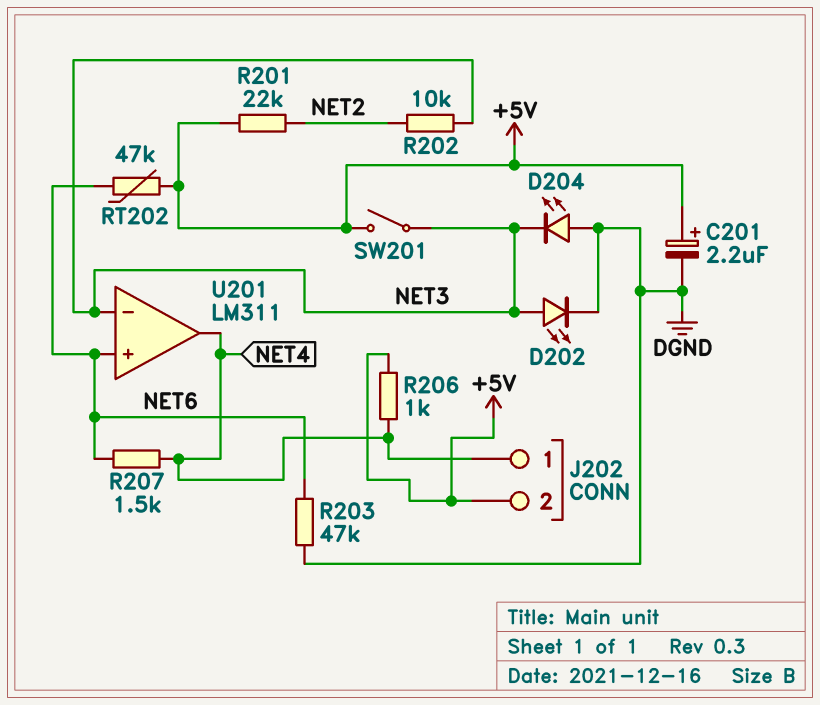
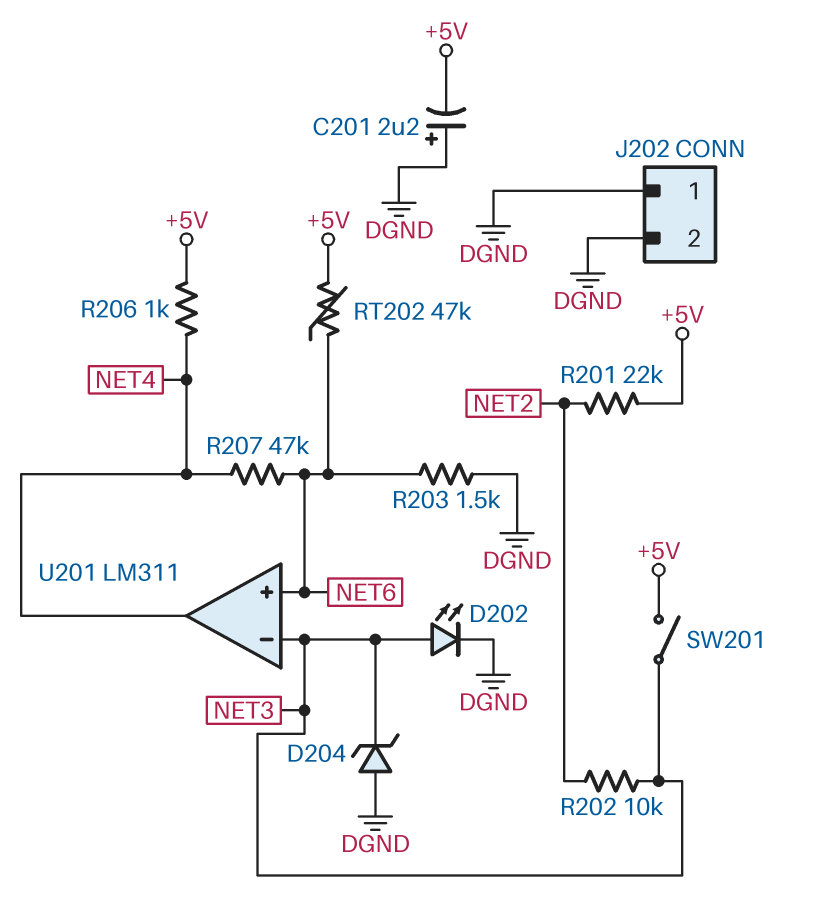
C201: 2.2uF (plus +5V, minus DGND) -> 2.2uF (plus DGND, minus +5V)
D204: LED (A DGND, K NET3) -> zener (A DGND, K NET3)
J202 pin 1: NET4 -> DGND
J202 pin 2: +5V -> DGND
R203: 47k (DGND, NET6) -> 1.5k (DGND, NET6)
R207: 1.5k (NET4, NET6) -> 47k (NET4, NET6)

